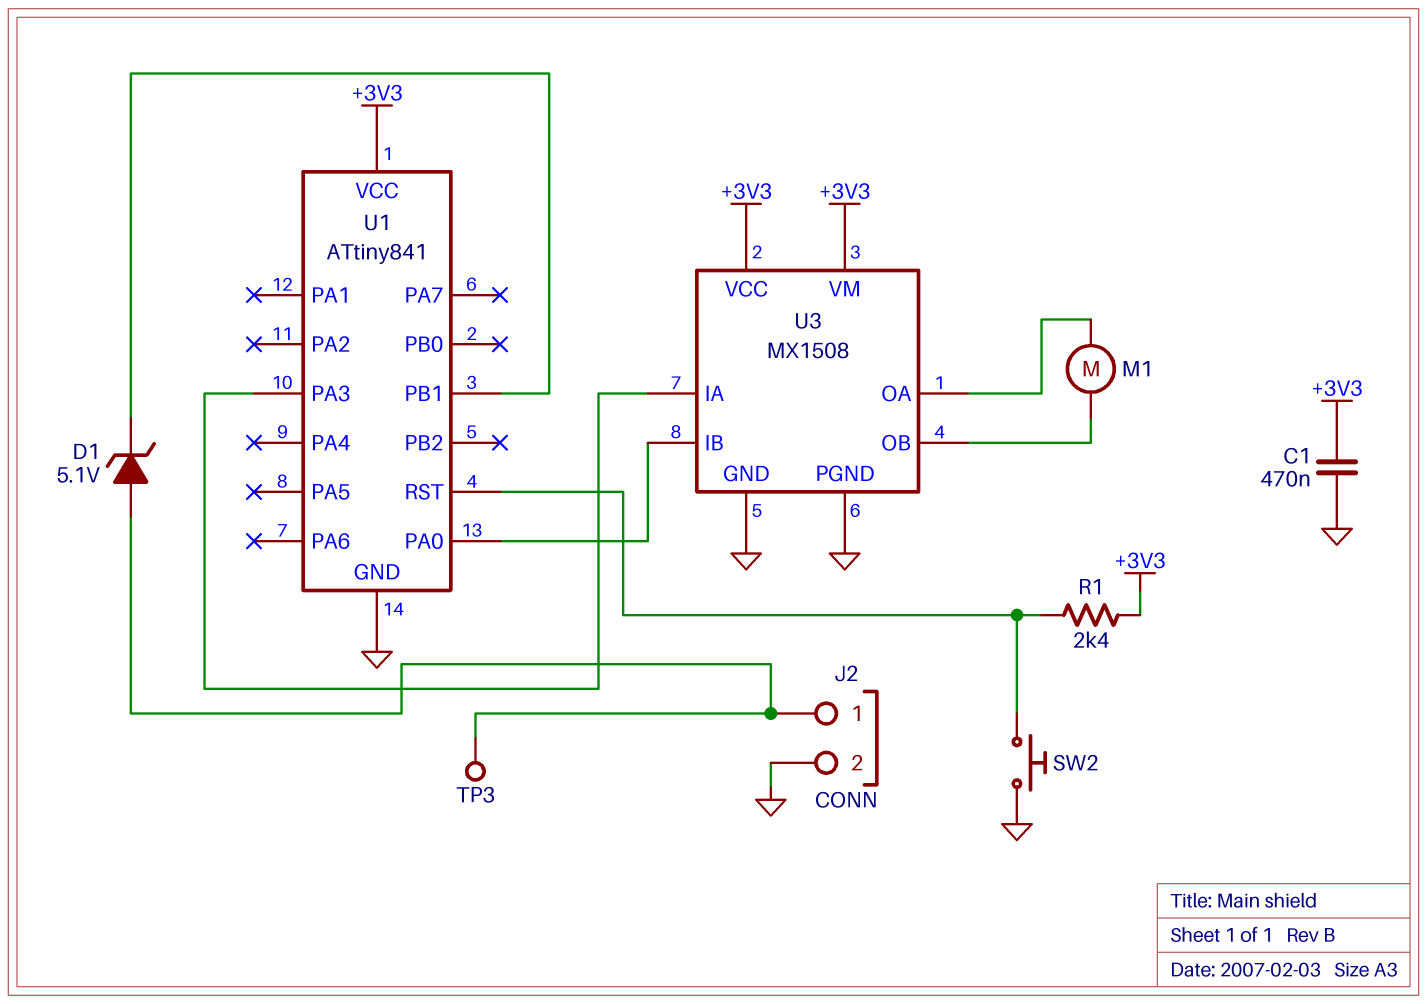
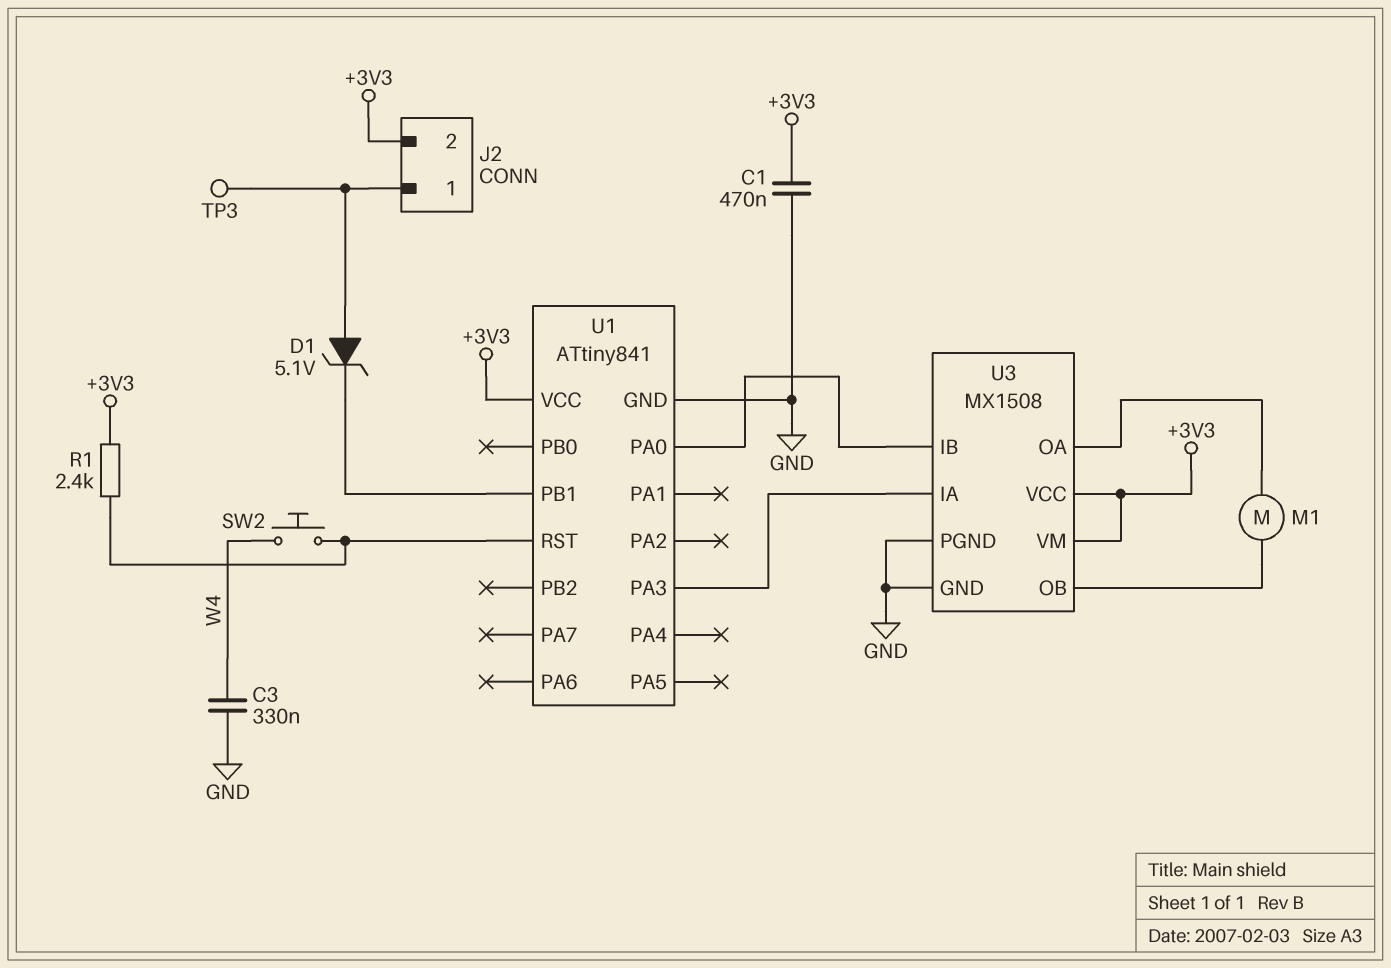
C3: none -> 330nF (GND, W4)
J2 pin 2: GND -> +3V3
SW2: button (GND, U1/RST) -> button (U1/RST, W4)

